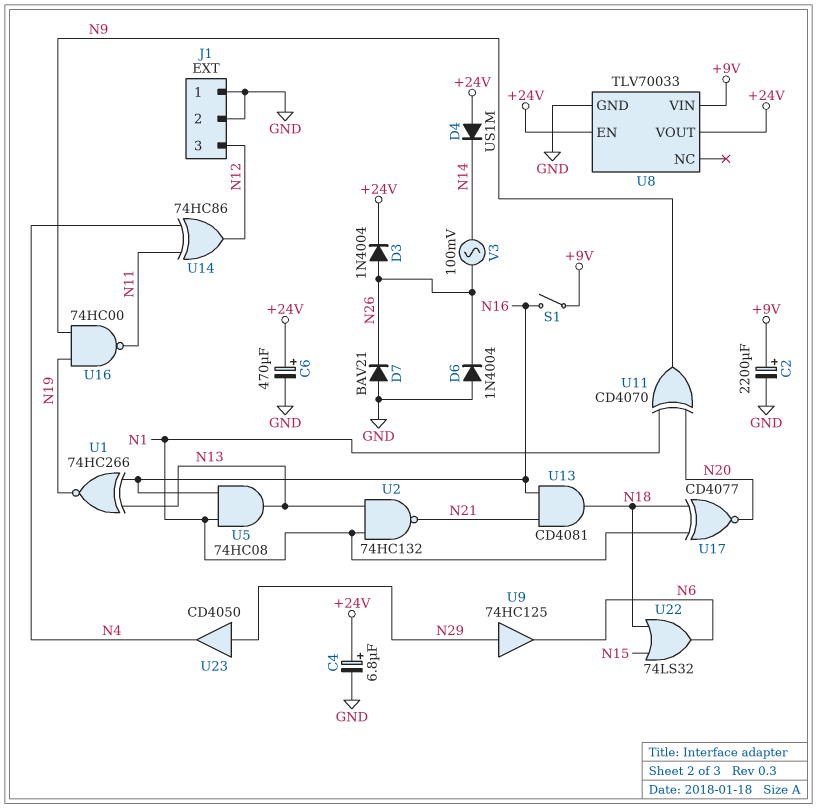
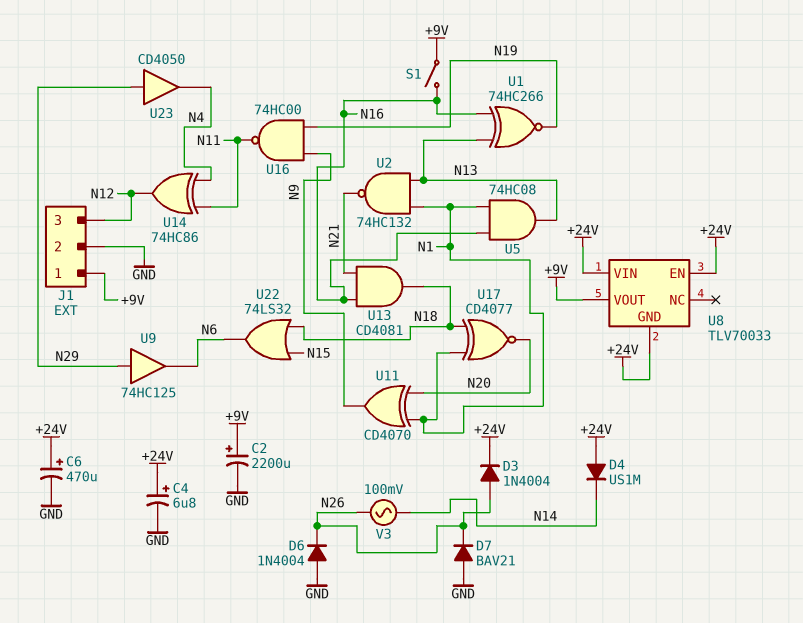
J1 pin 1: GND -> +9V
U8 pin GND: GND -> +24V
U8 pin VIN: +9V -> +24V
U8 pin VOUT: +24V -> +9V

